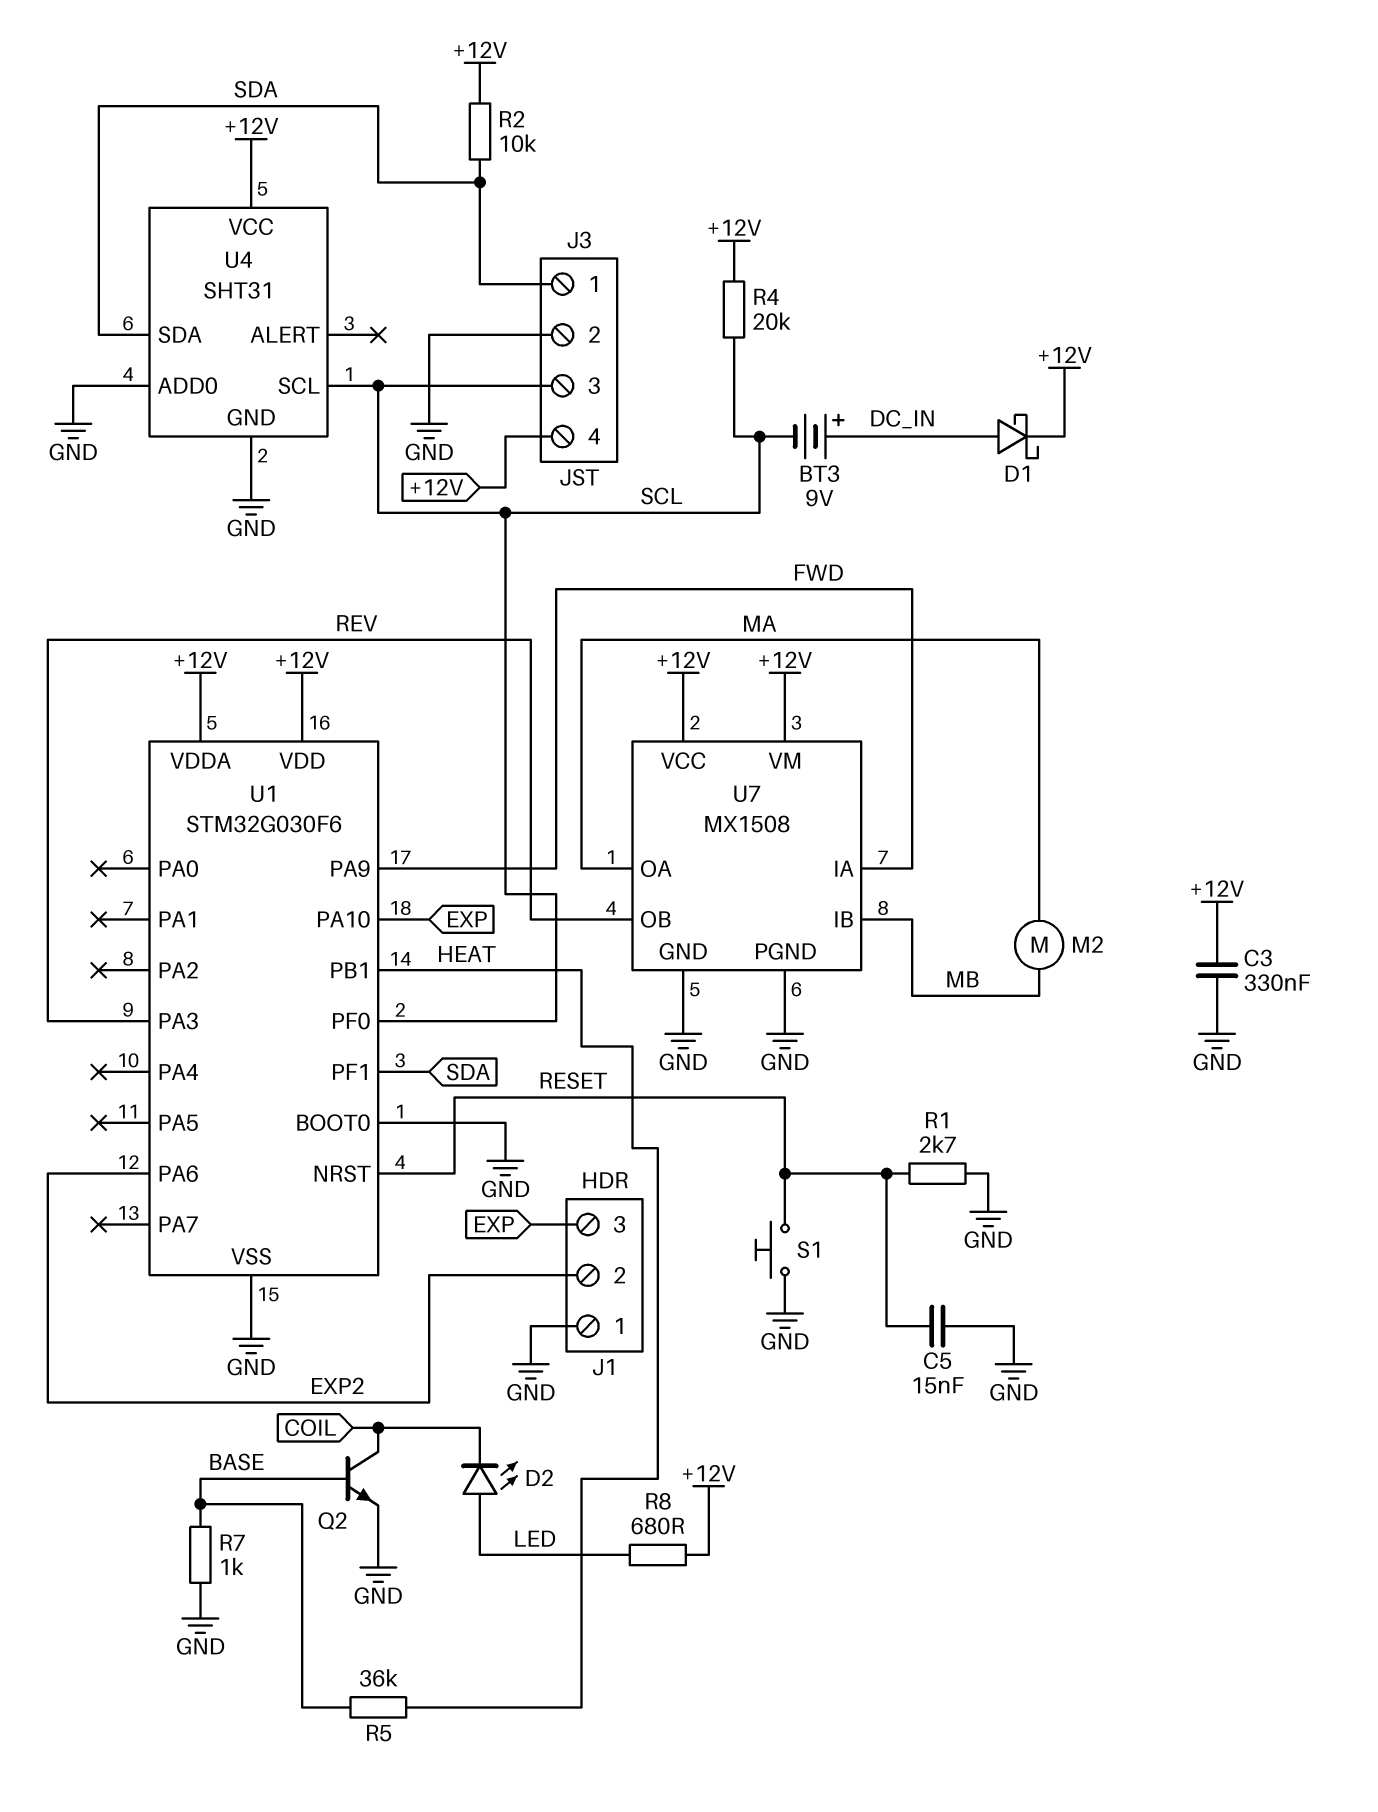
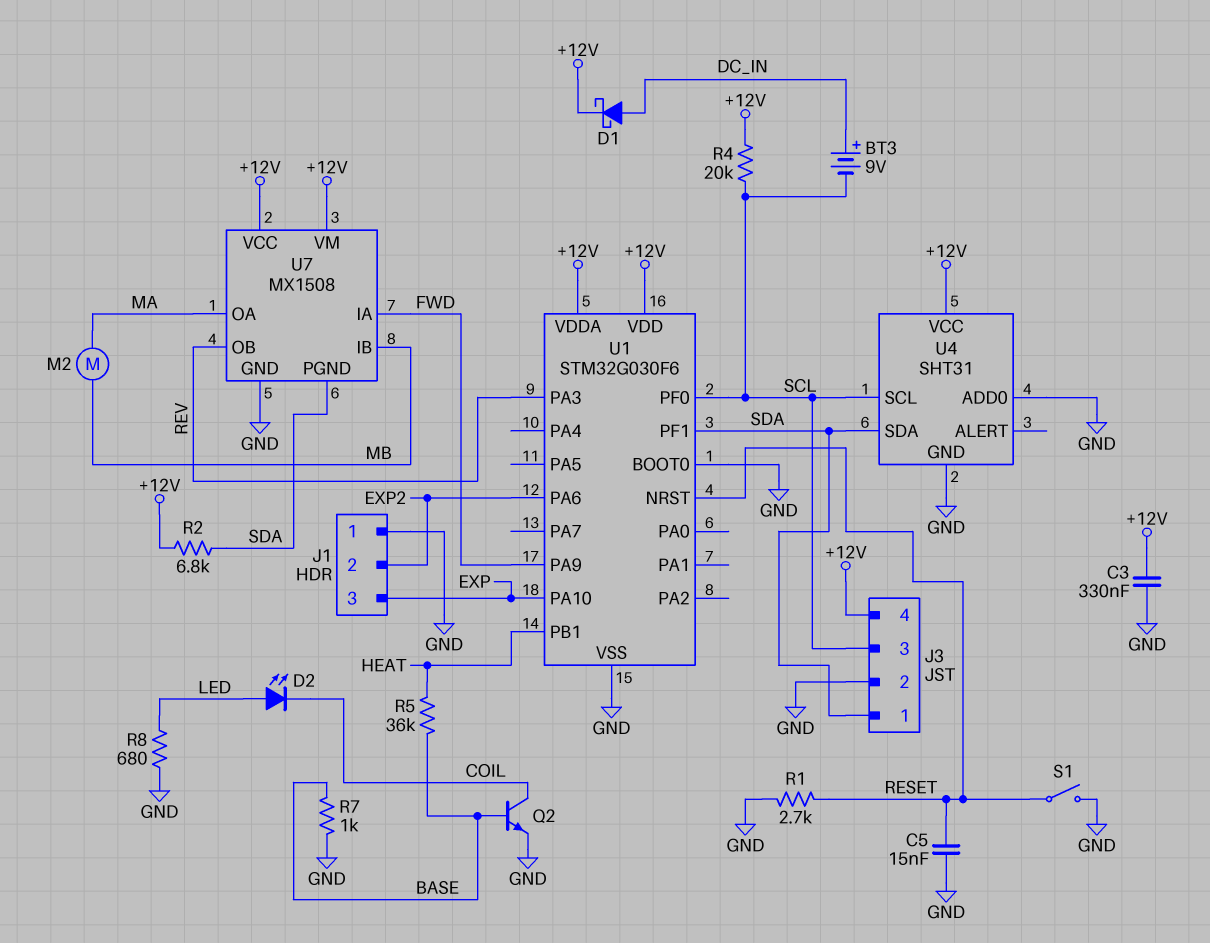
R2: 10k (+12V, SDA) -> 6.8k (+12V, SDA)
R8: 680 (+12V, LED) -> 680 (GND, LED)
S1: button (GND, RESET) -> switch (GND, RESET)
U7 pin PGND: GND -> SDA

